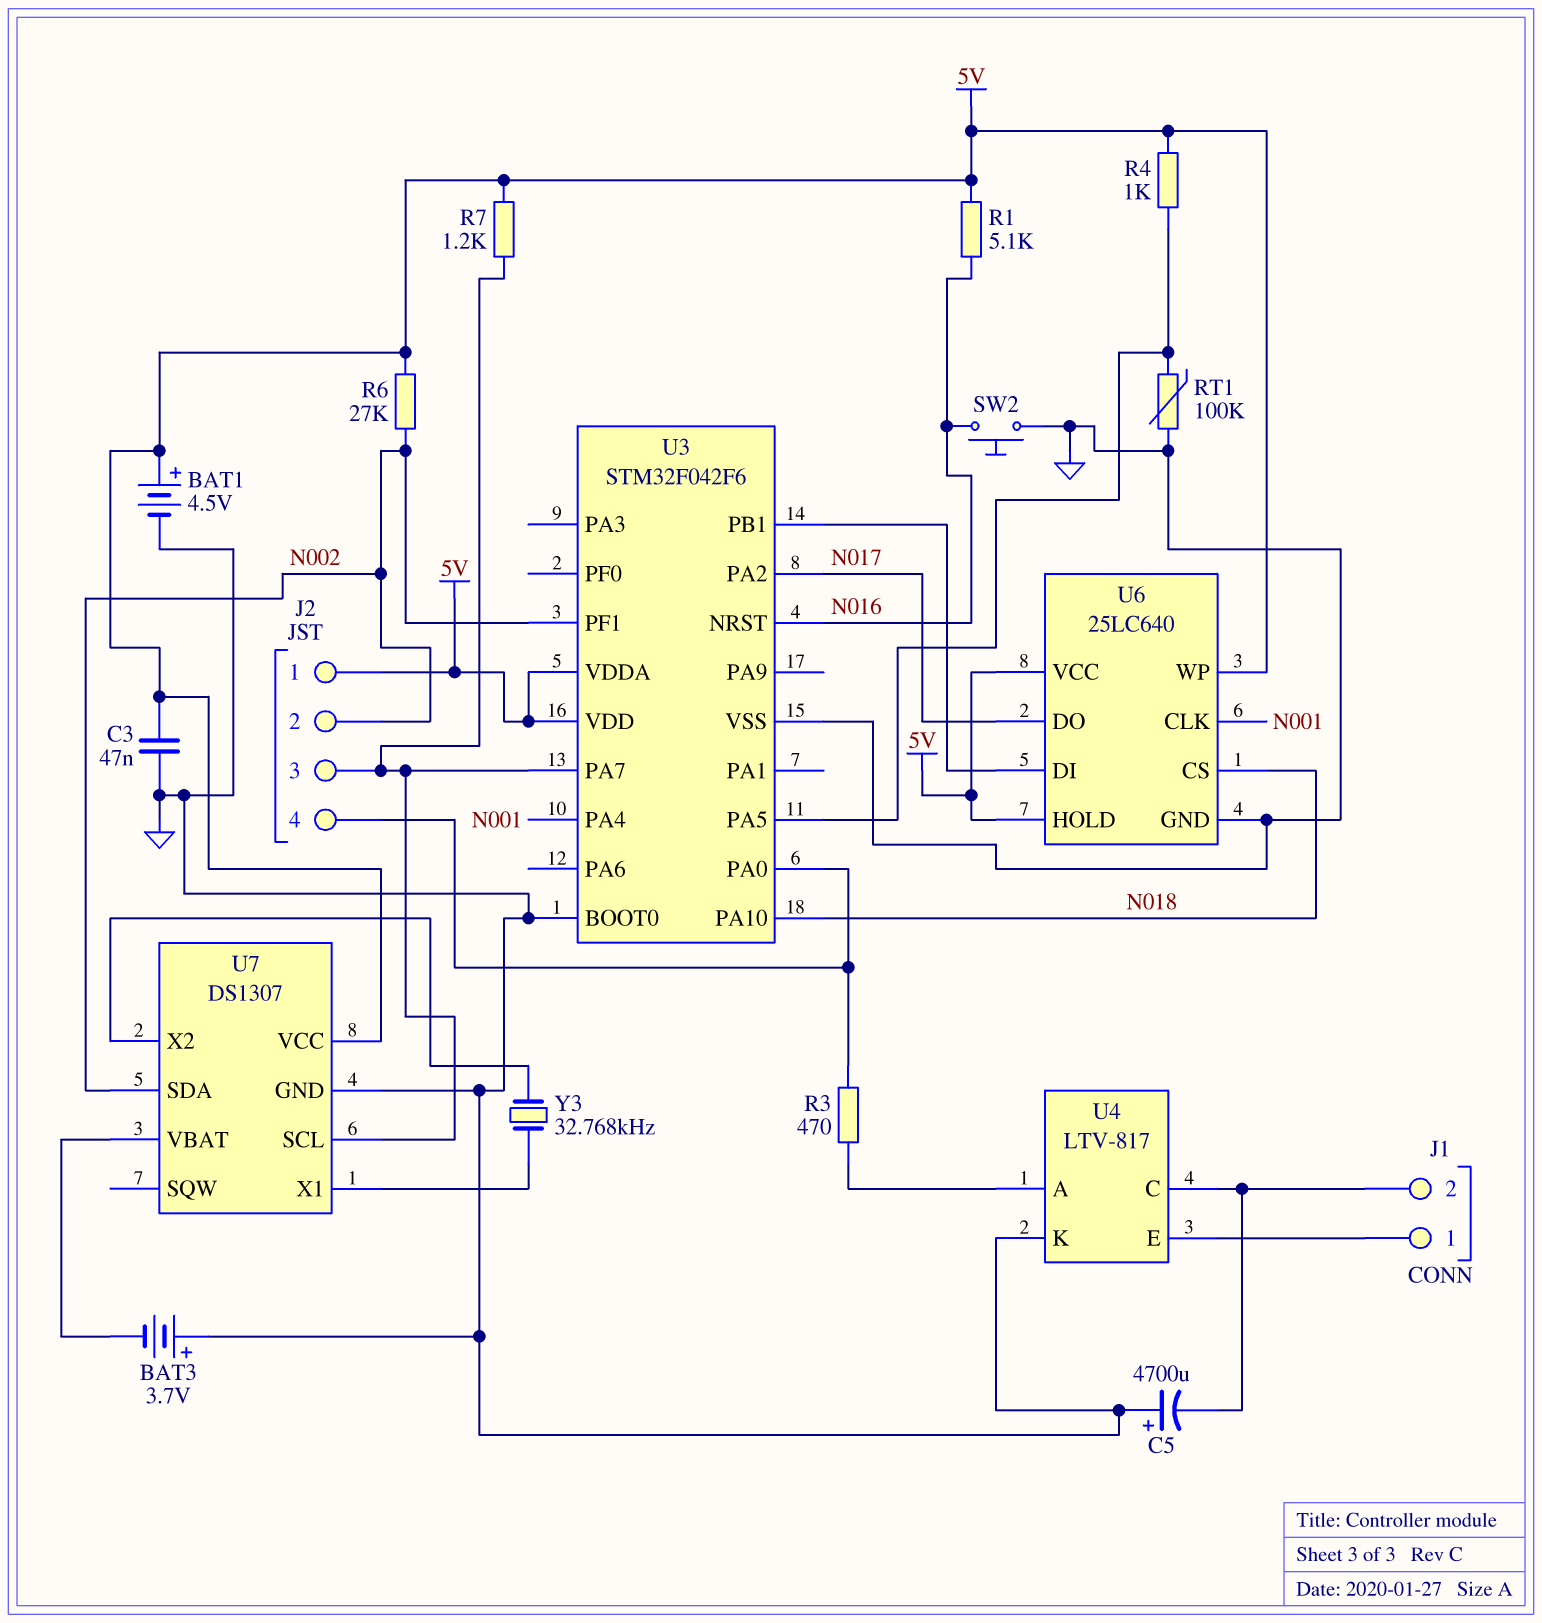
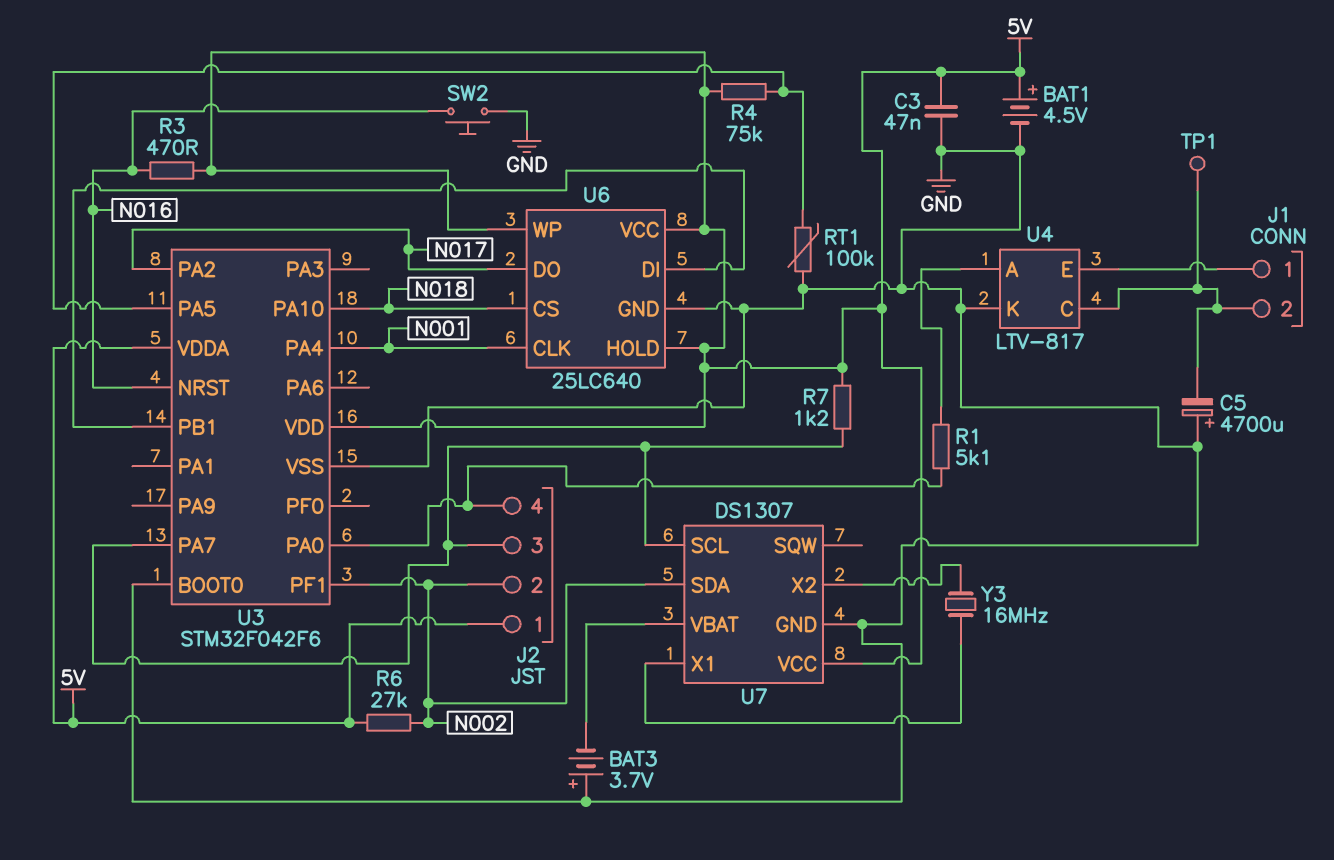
R1: 5.1k (5V, N016) -> 5.1k (J2/4, U4/A)
R3: 470 (J2/4, U4/A) -> 470 (5V, N016)
R4: 1k (5V, U3/PA5) -> 75k (5V, U3/PA5)
TP1: none -> test point (J1/2)
Y3: 32.768kHz (U7/X1, U7/X2) -> 16MHz (U7/X1, U7/X2)

